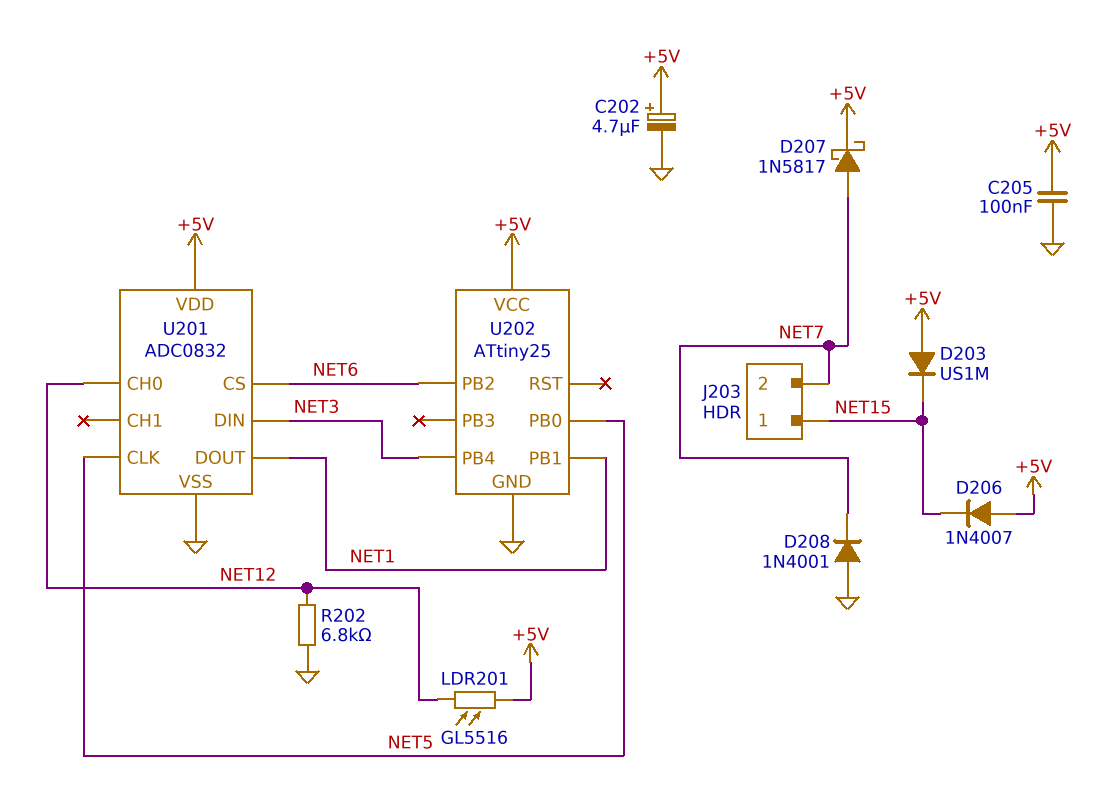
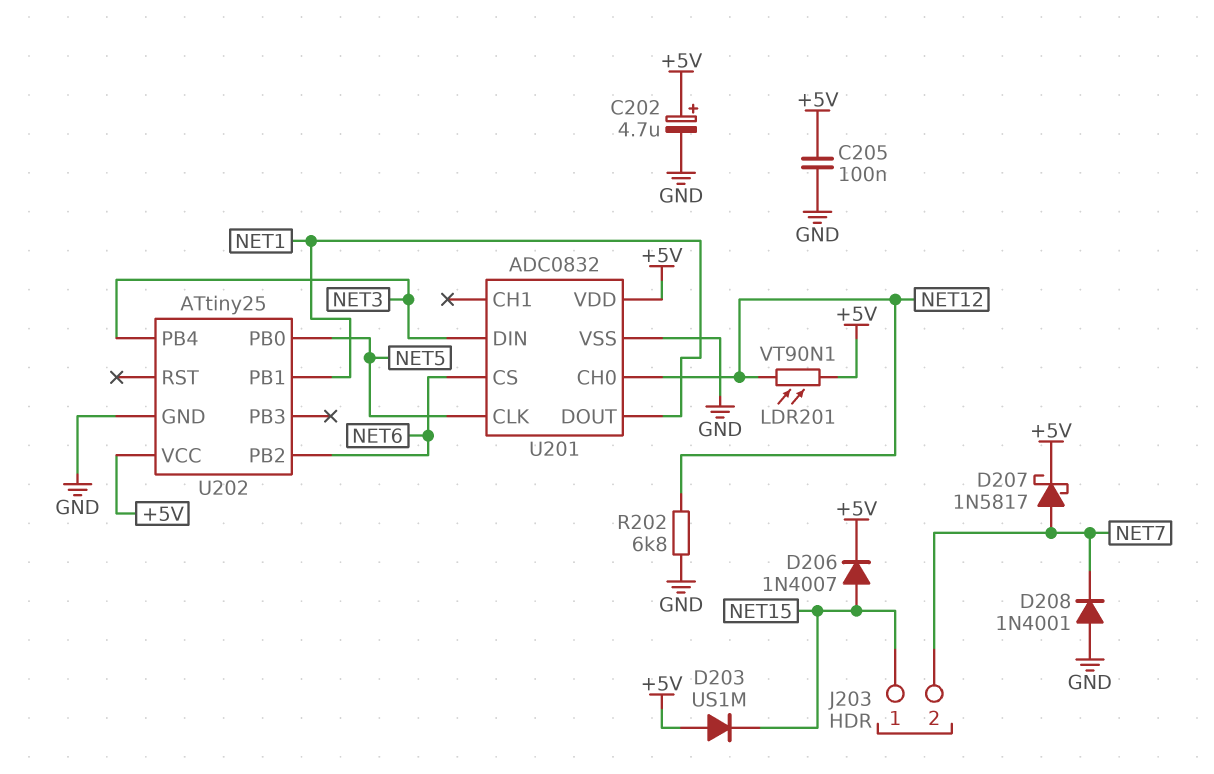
D206: diode 1N4007 (A +5V, K NET15) -> diode 1N4007 (A NET15, K +5V)
LDR201: GL5516 (+5V, NET12) -> VT90N1 (+5V, NET12)

